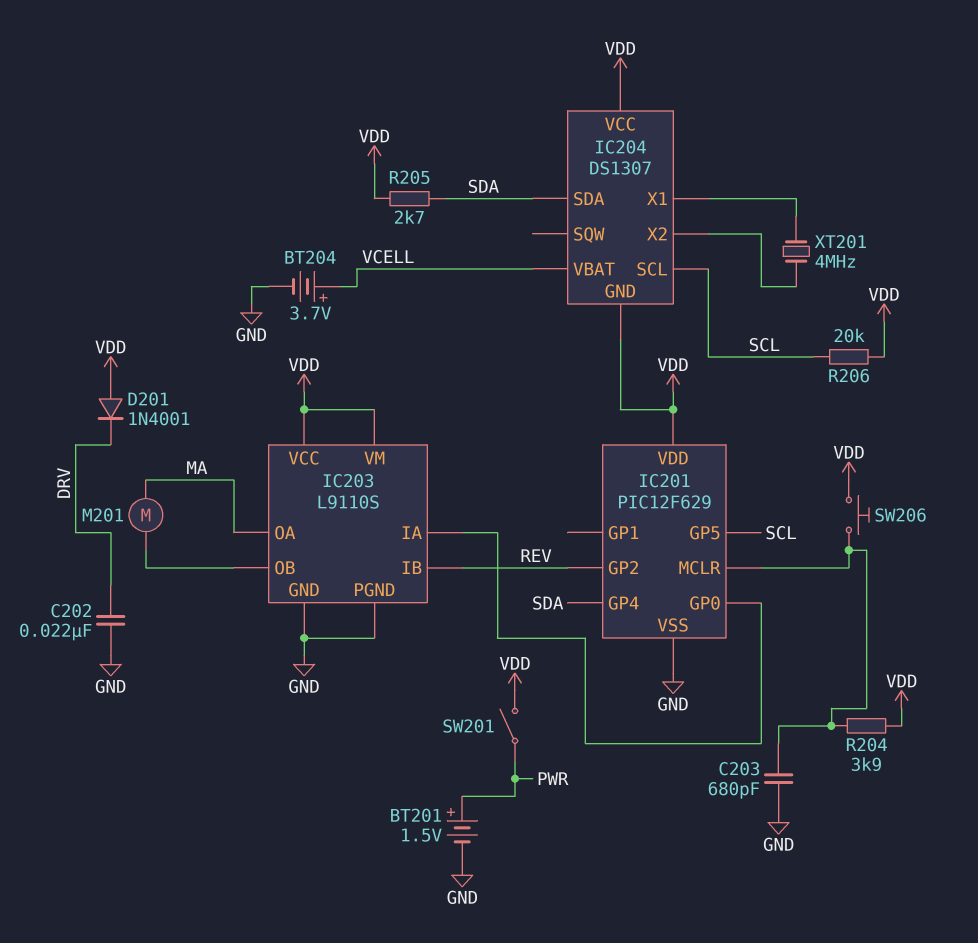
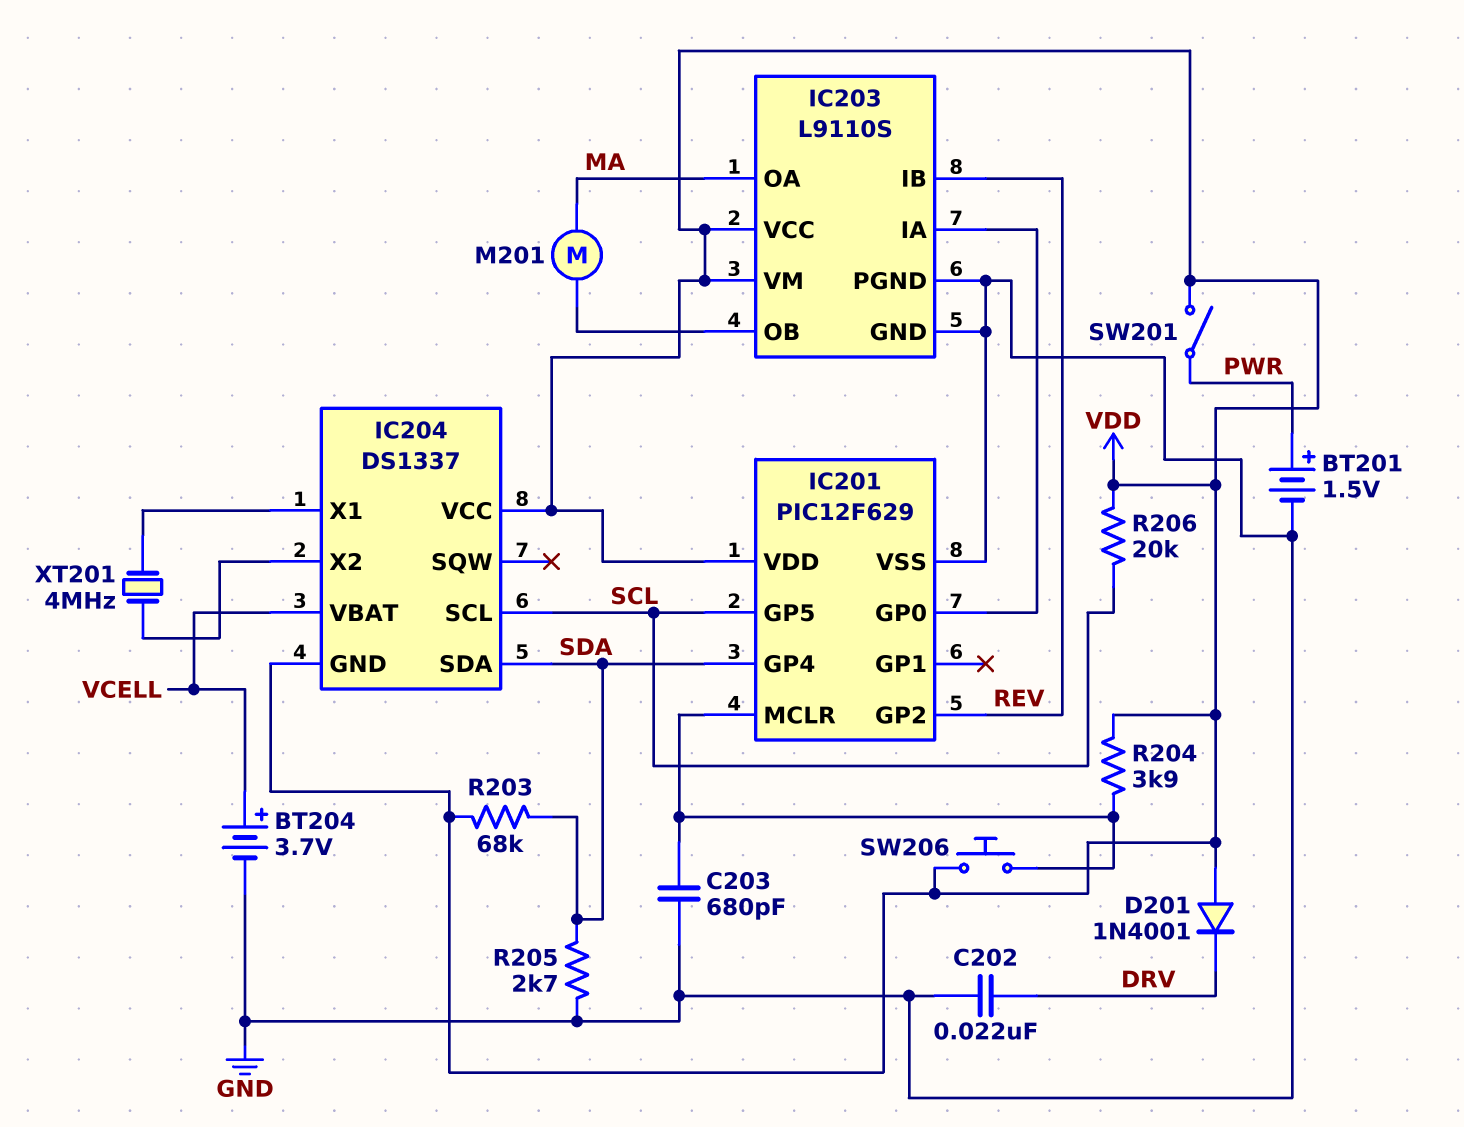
IC204: DS1307 -> DS1337
R203: none -> 68k (SDA, VDD)
R205: 2.7k (SDA, VDD) -> 2.7k (GND, SDA)

